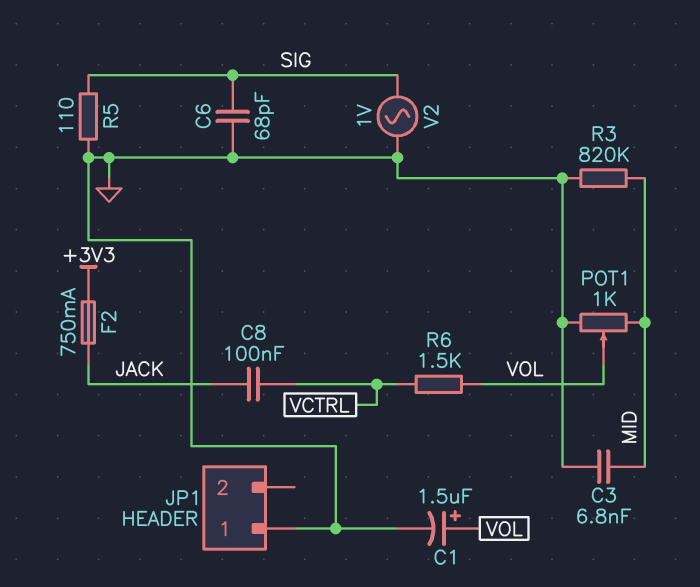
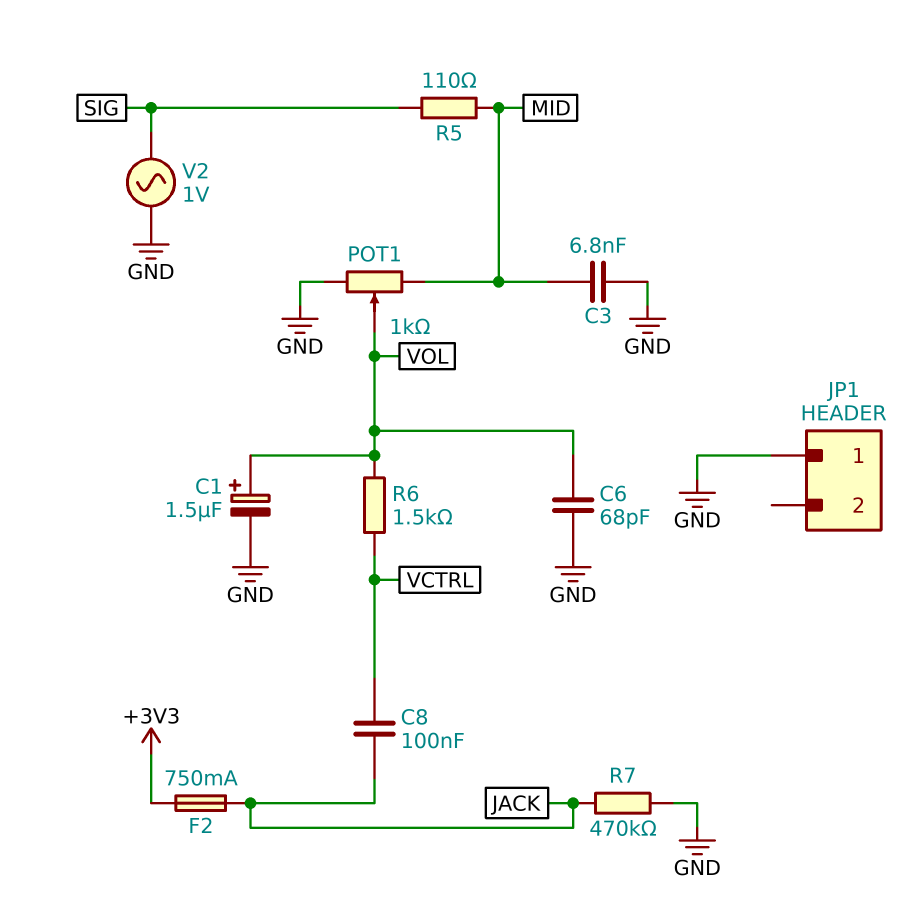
C6: 68pF (GND, SIG) -> 68pF (GND, VOL)
R3: 820k (GND, MID) -> none
R5: 110 (GND, SIG) -> 110 (MID, SIG)
R7: none -> 470k (GND, JACK)

